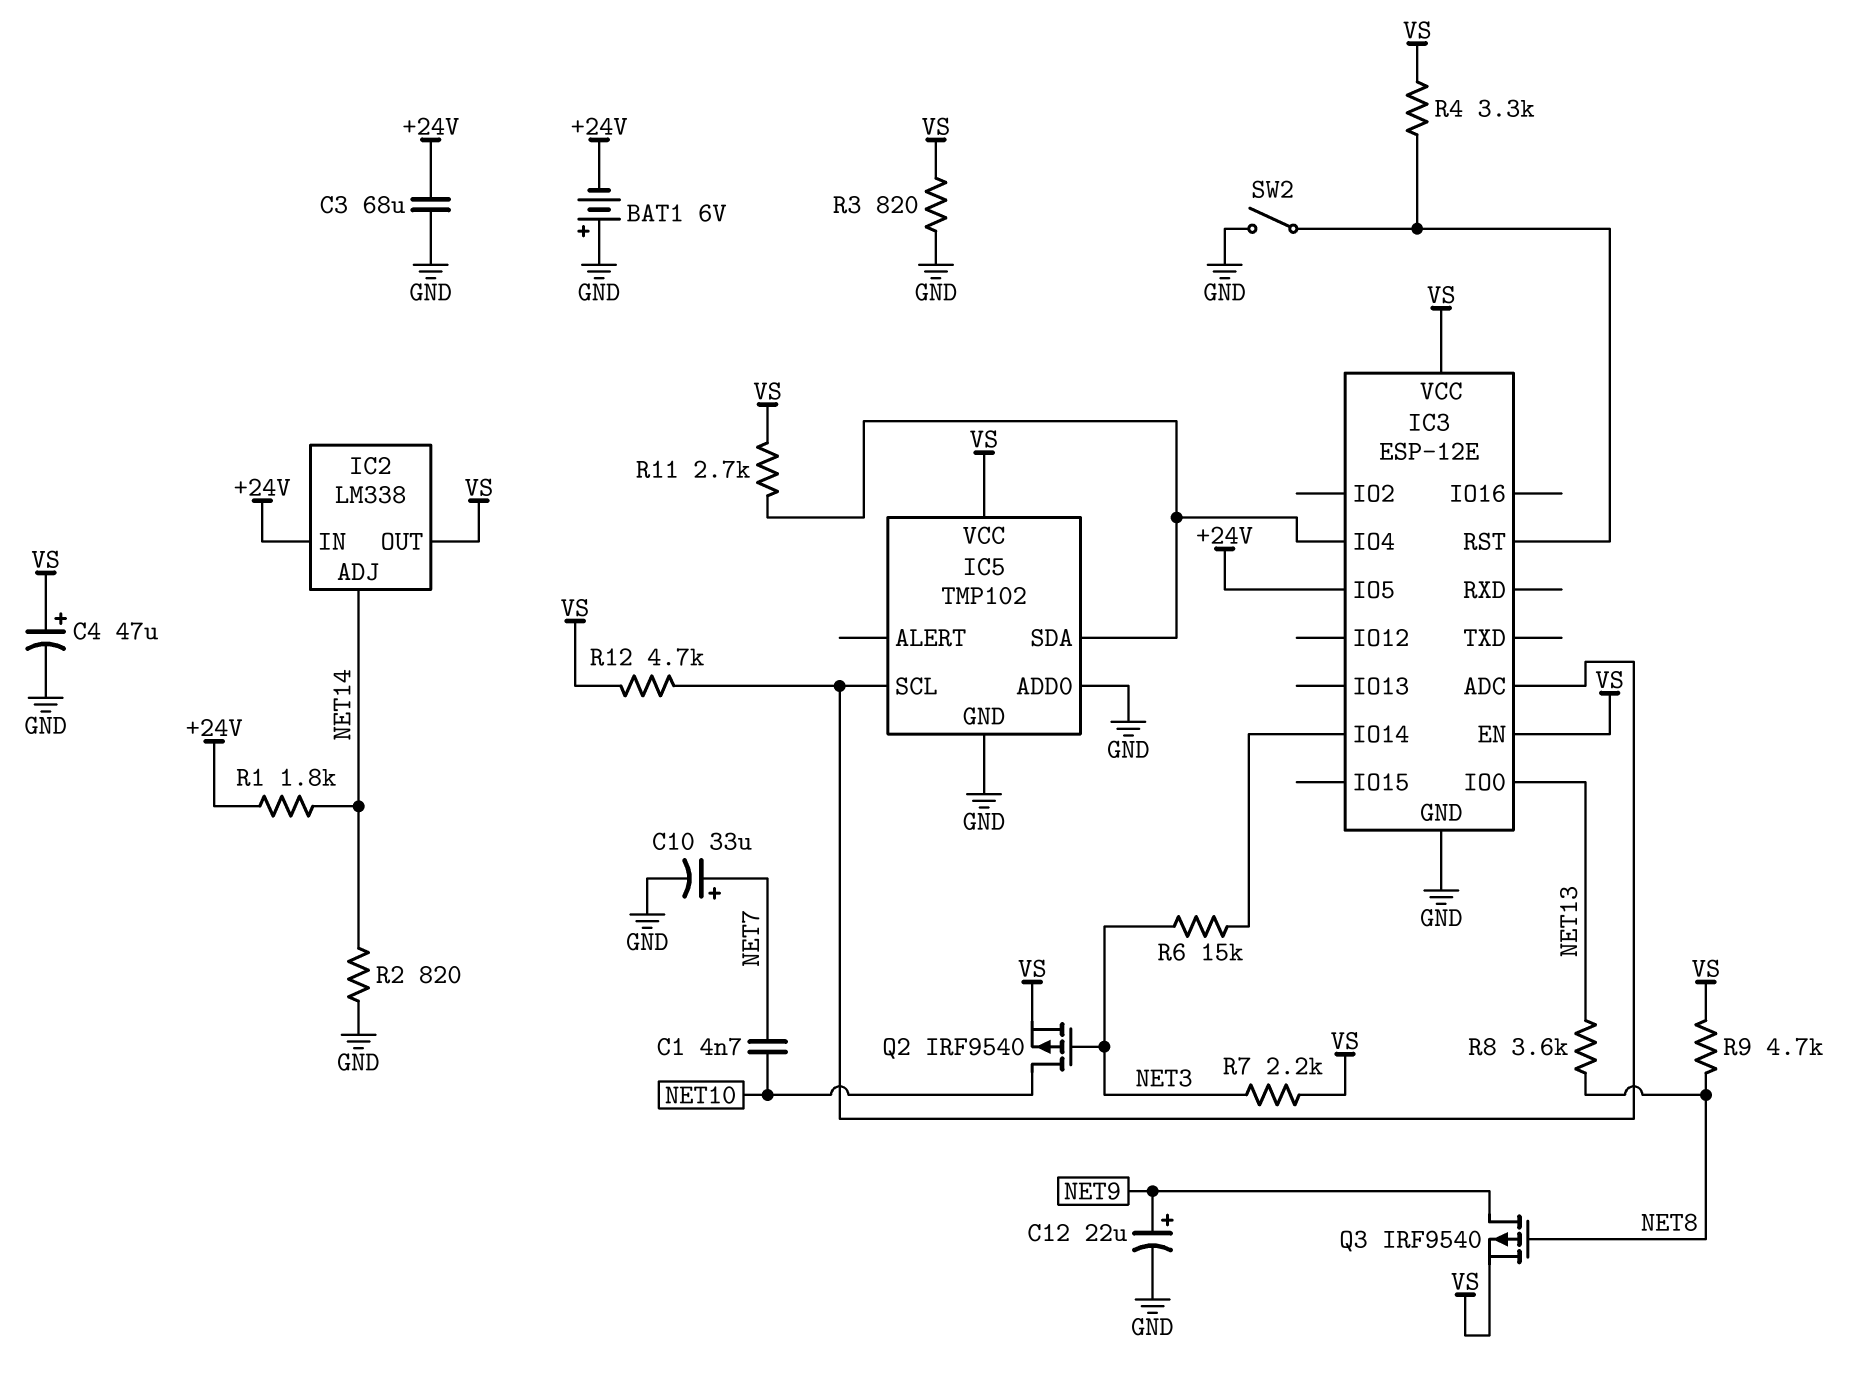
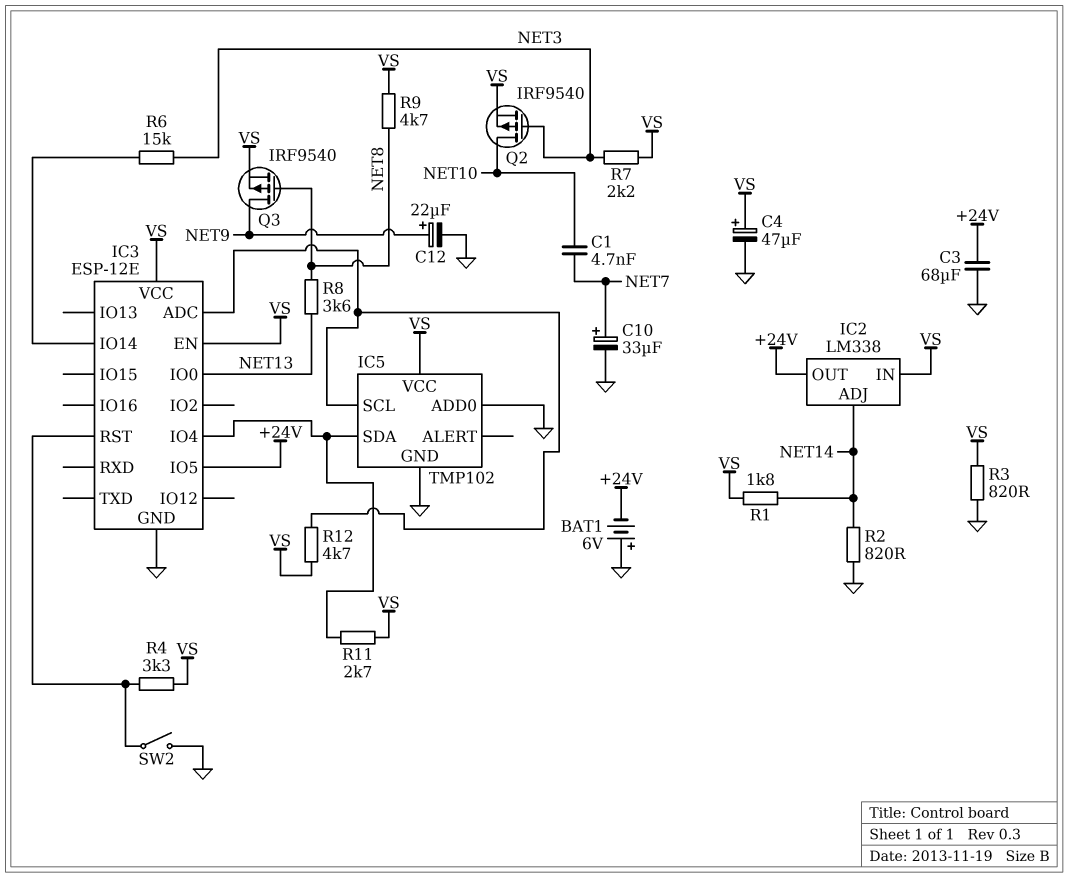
IC2 pin IN: +24V -> VS
IC2 pin OUT: VS -> +24V
R1: 1.8k (+24V, NET14) -> 1.8k (NET14, VS)

